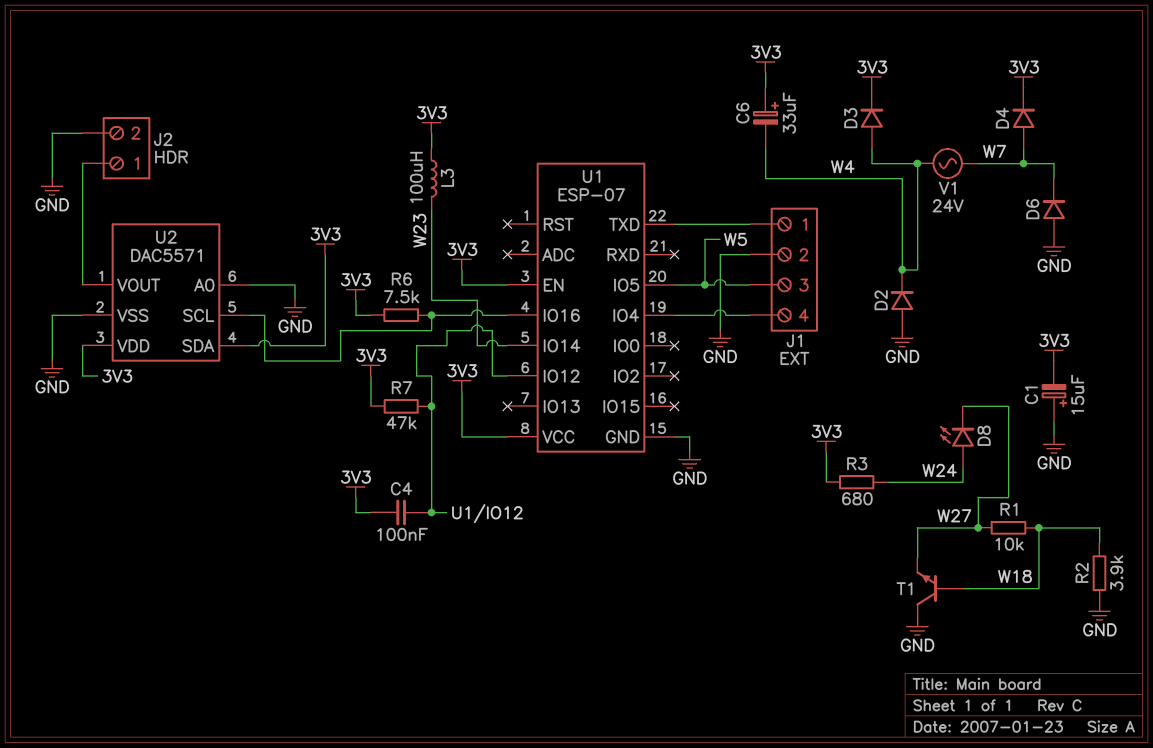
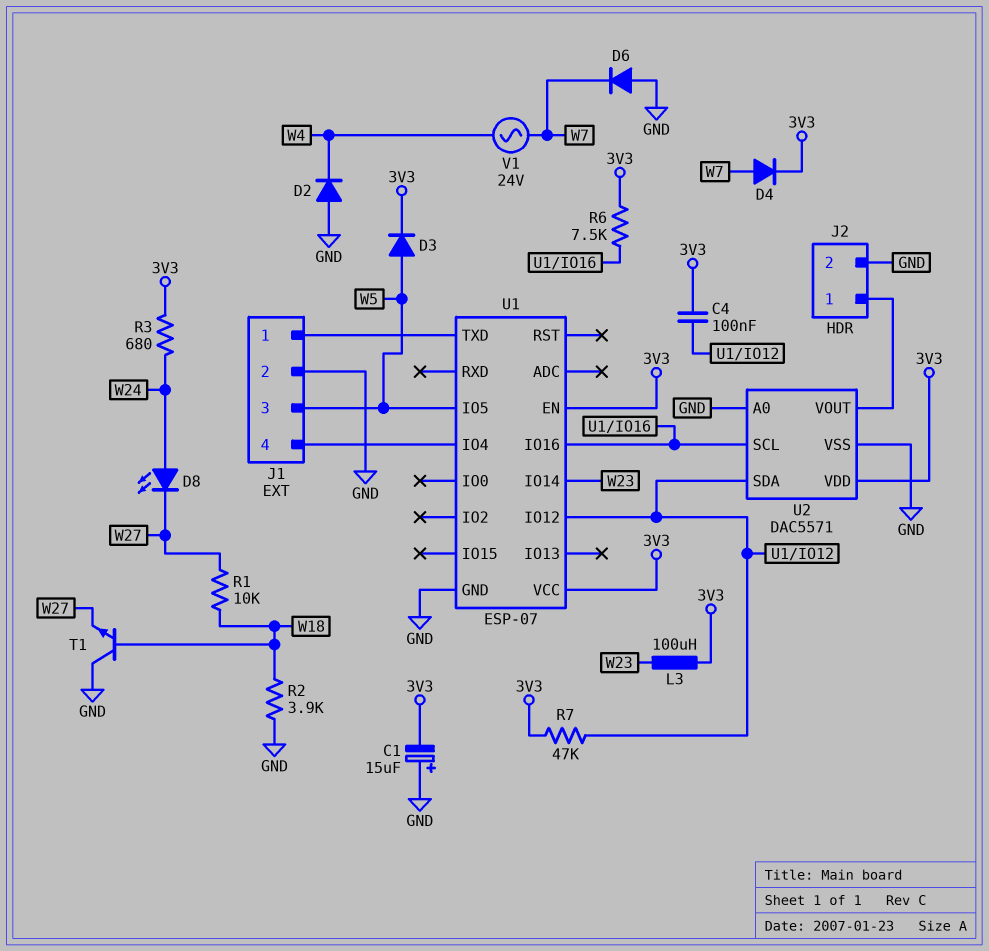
C6: 33uF (plus 3V3, minus W4) -> none
D3: diode (A W4, K 3V3) -> diode (A W5, K 3V3)
U2 pin SDA: 3V3 -> U1/IO12

